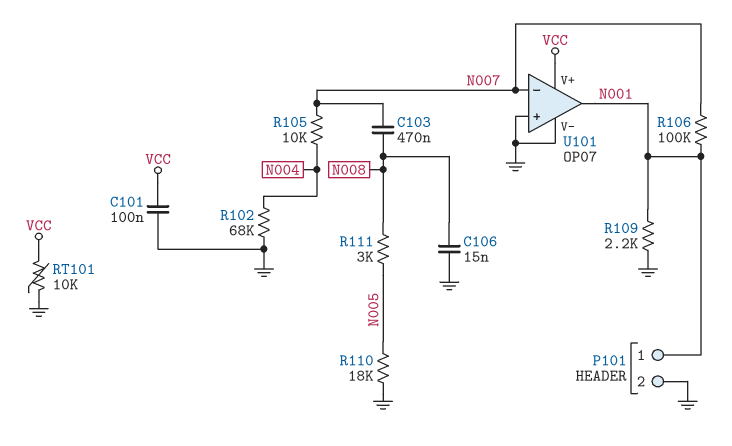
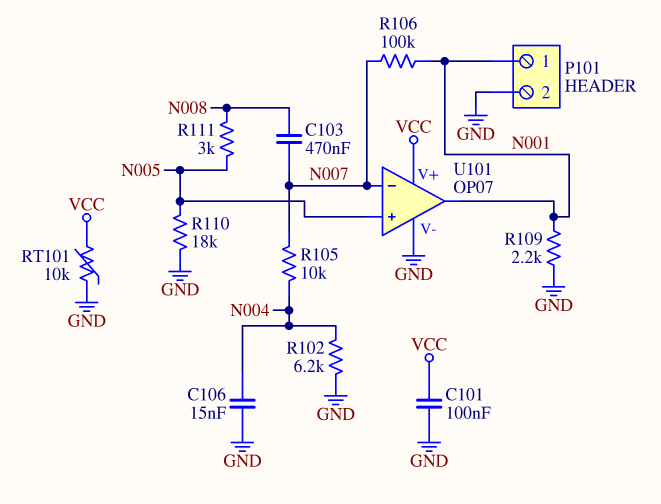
C106: 15nF (GND, N008) -> 15nF (GND, N004)
R102: 68k (GND, N004) -> 6.2k (GND, N004)
U101 pin in+: GND -> N005

